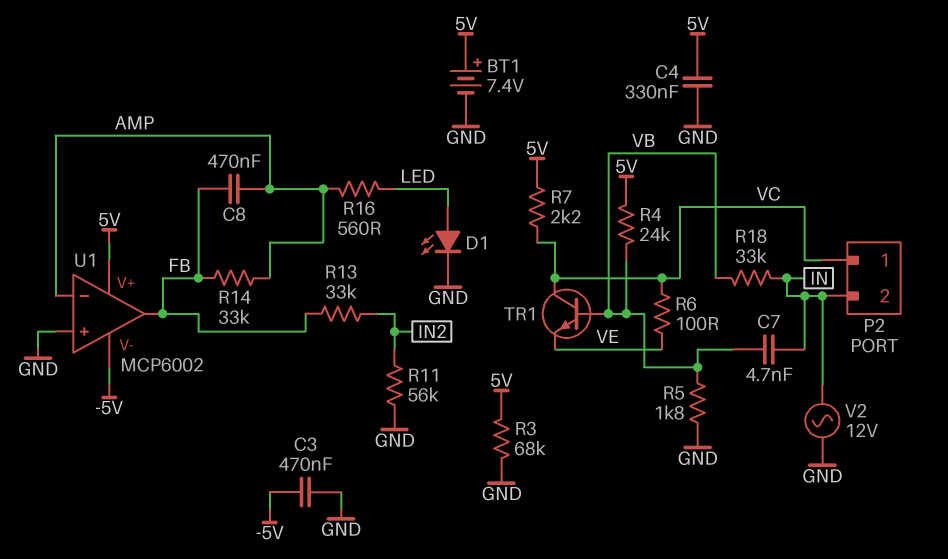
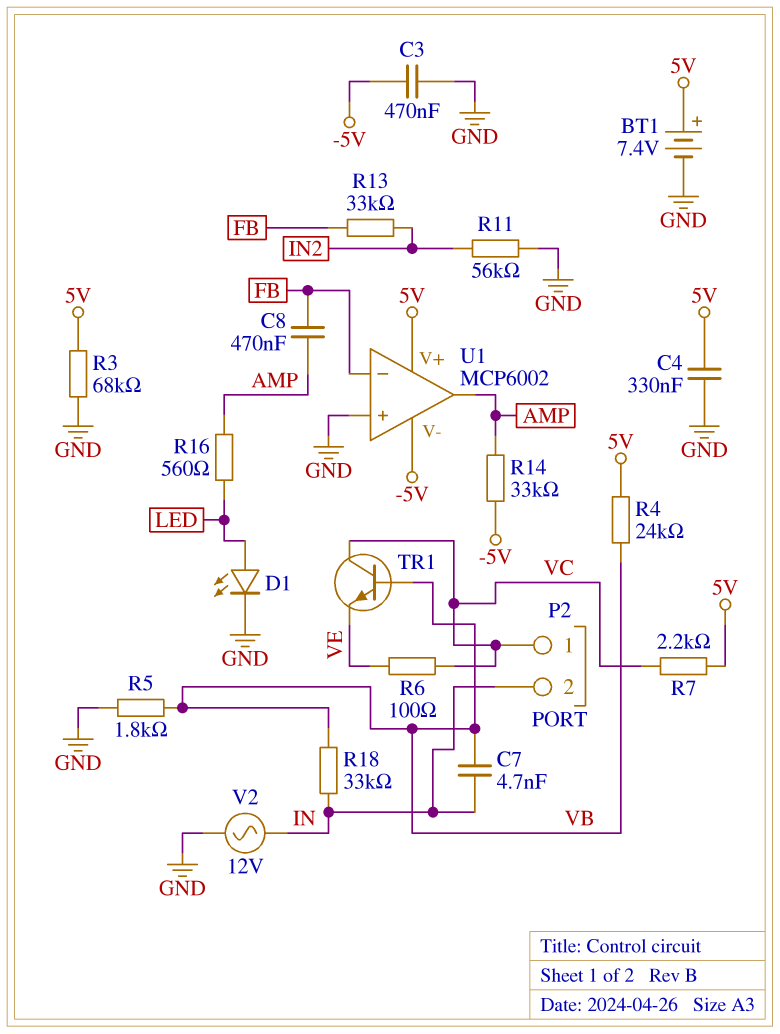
R14: 33k (AMP, FB) -> 33k (-5V, AMP)
U1 pin in-: AMP -> FB
U1 pin out: FB -> AMP

